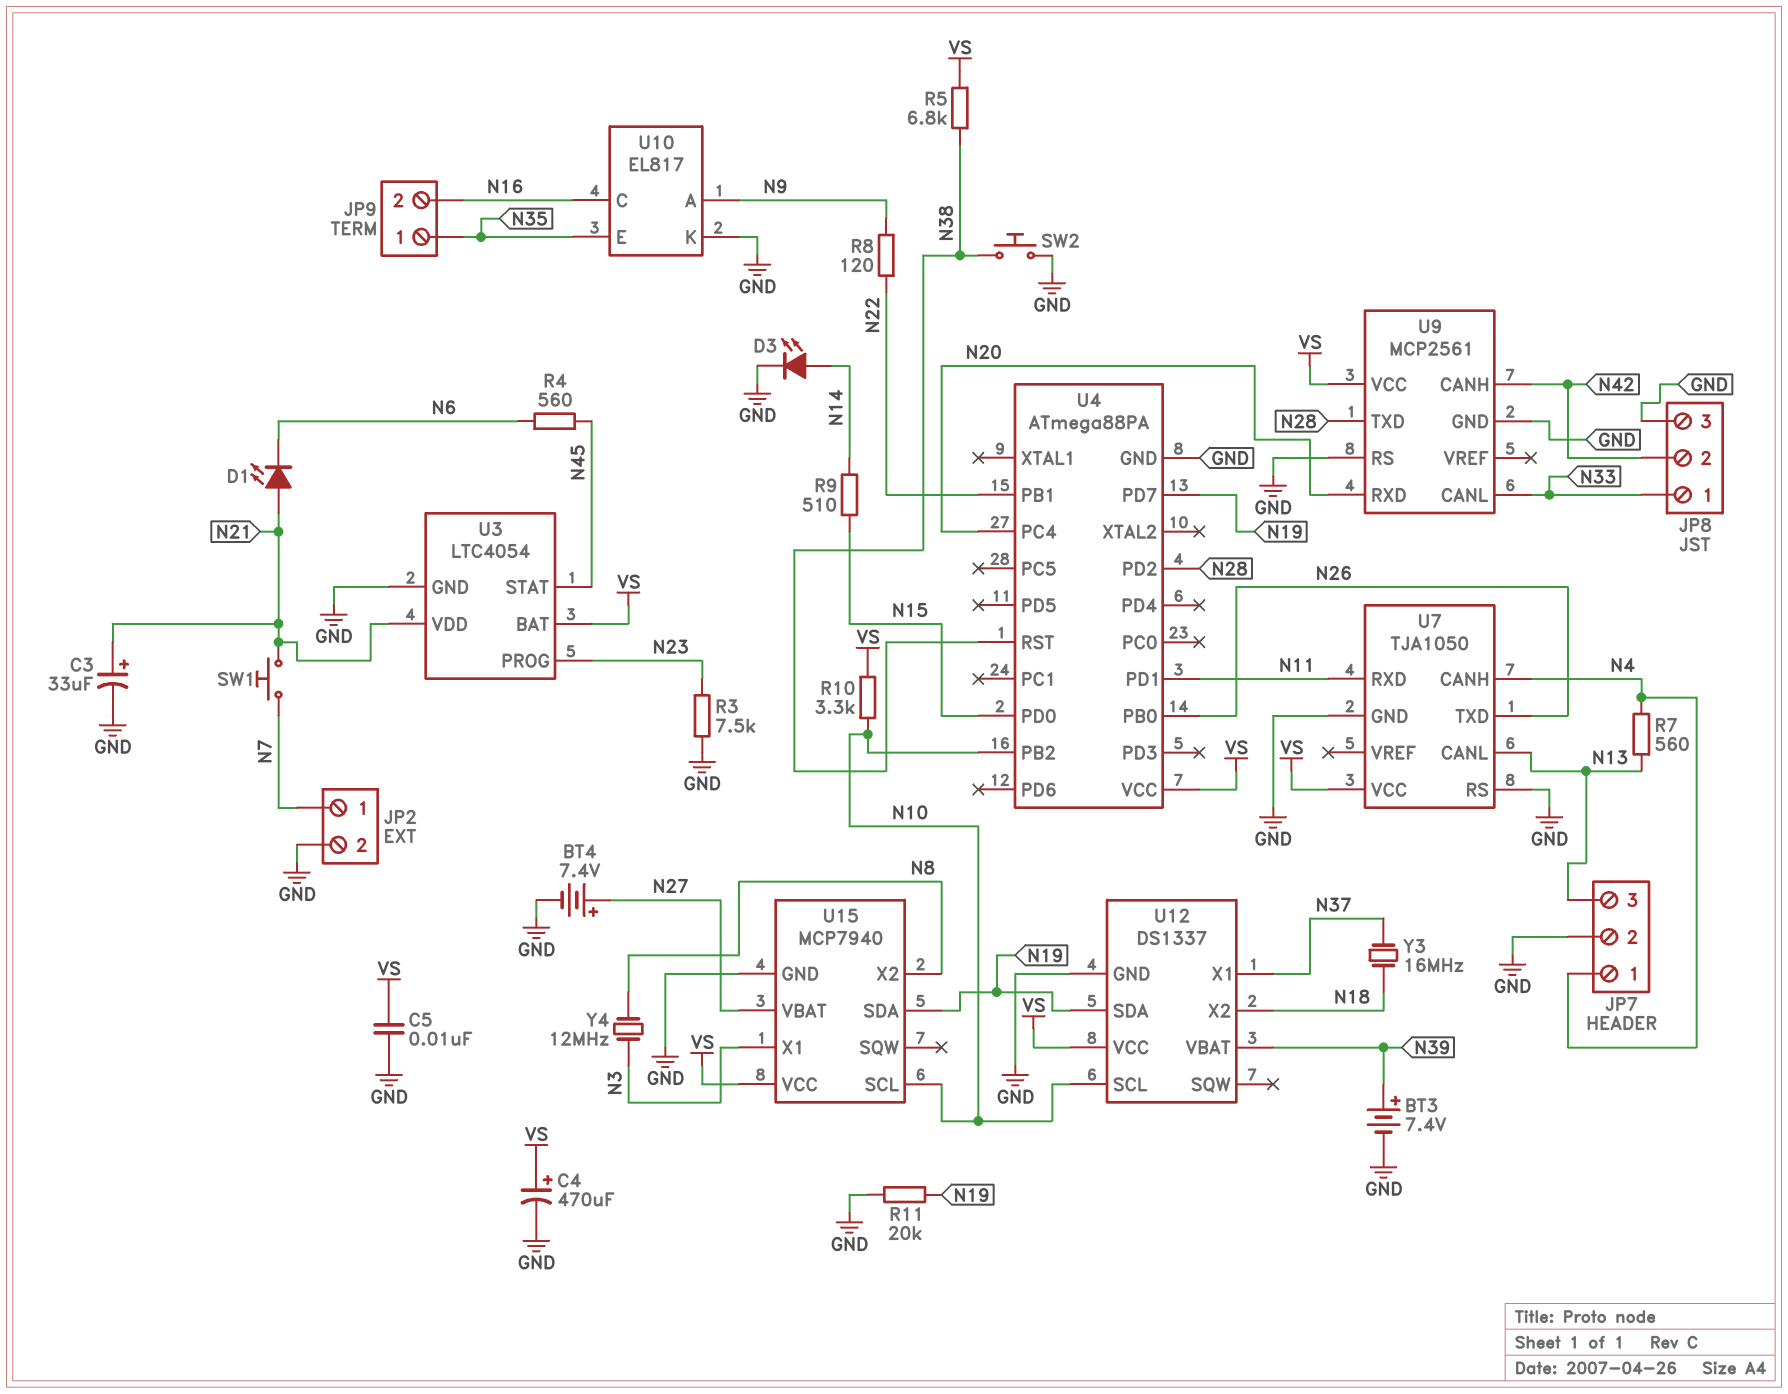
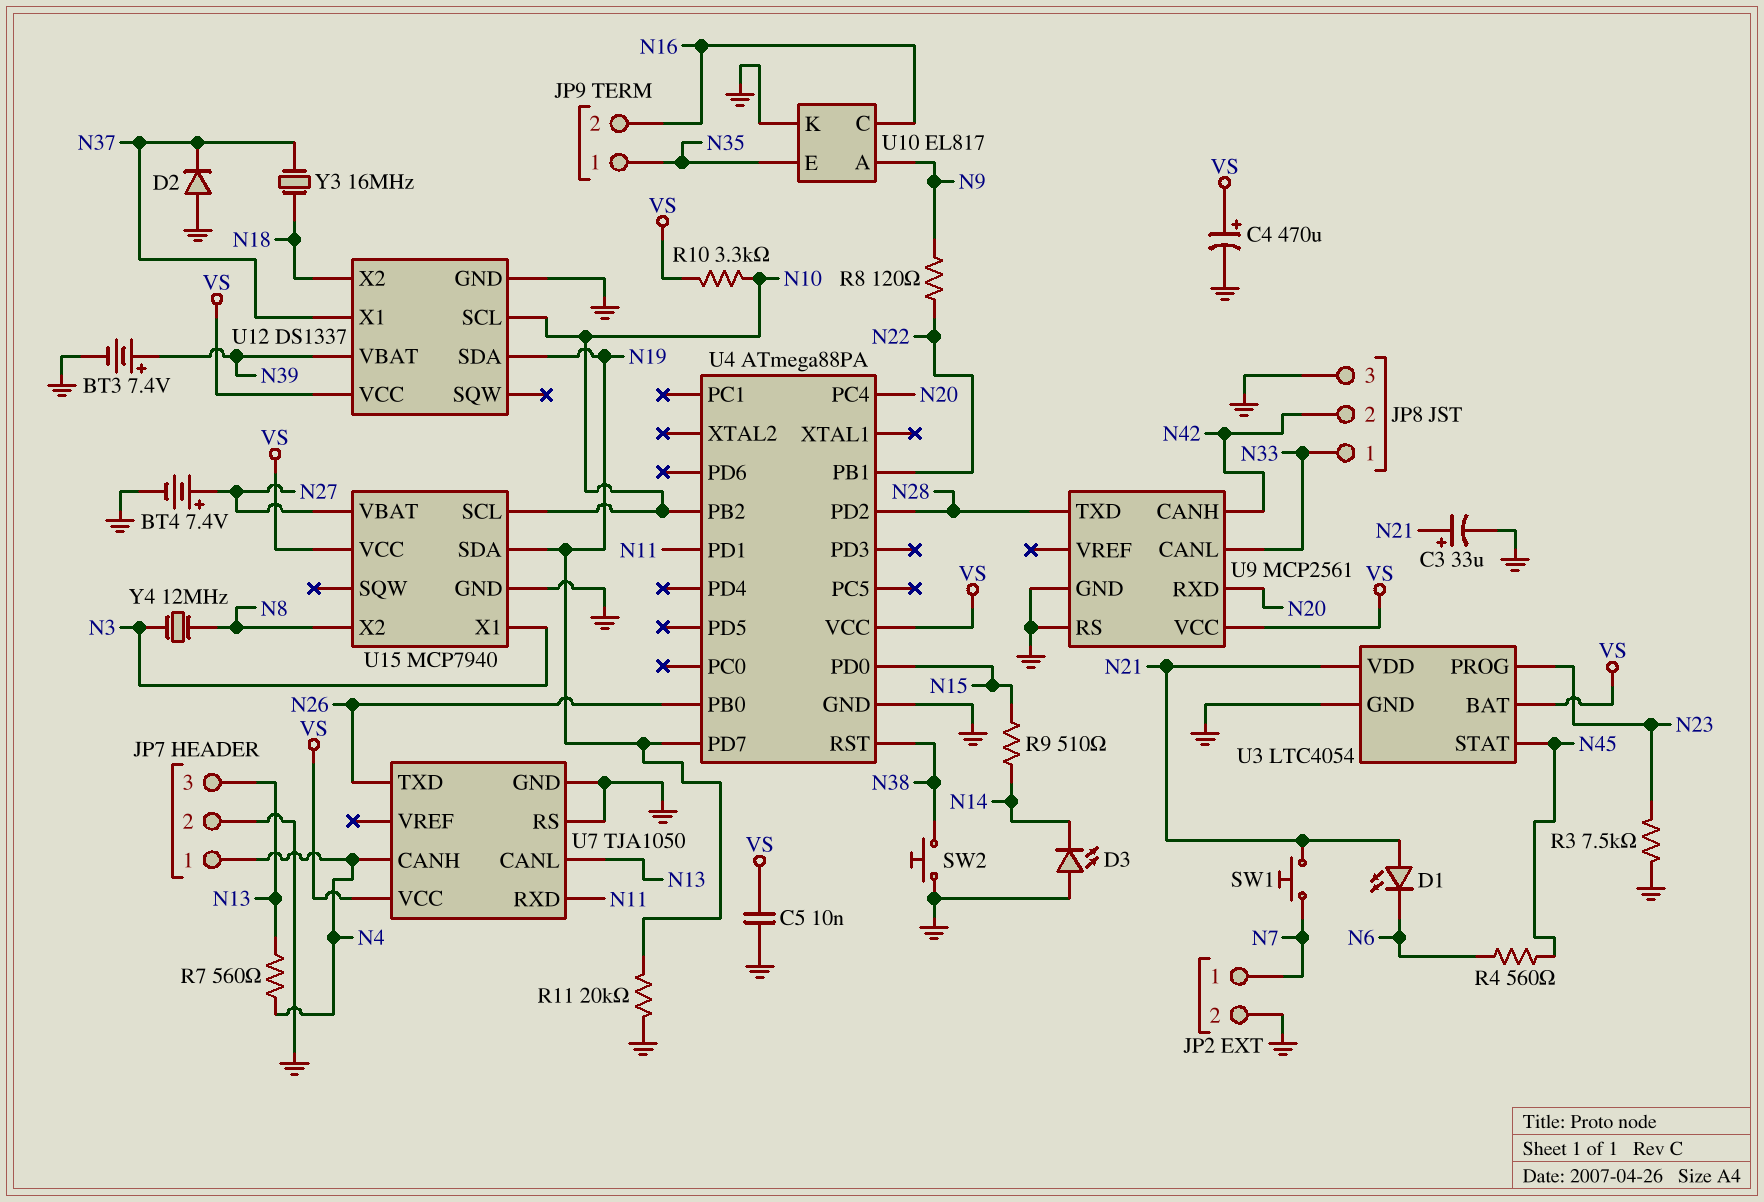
D2: none -> diode (A GND, K N37)
D3: LED (A N14, K GND) -> LED (A GND, K N14)
R5: 6.8k (N38, VS) -> none

